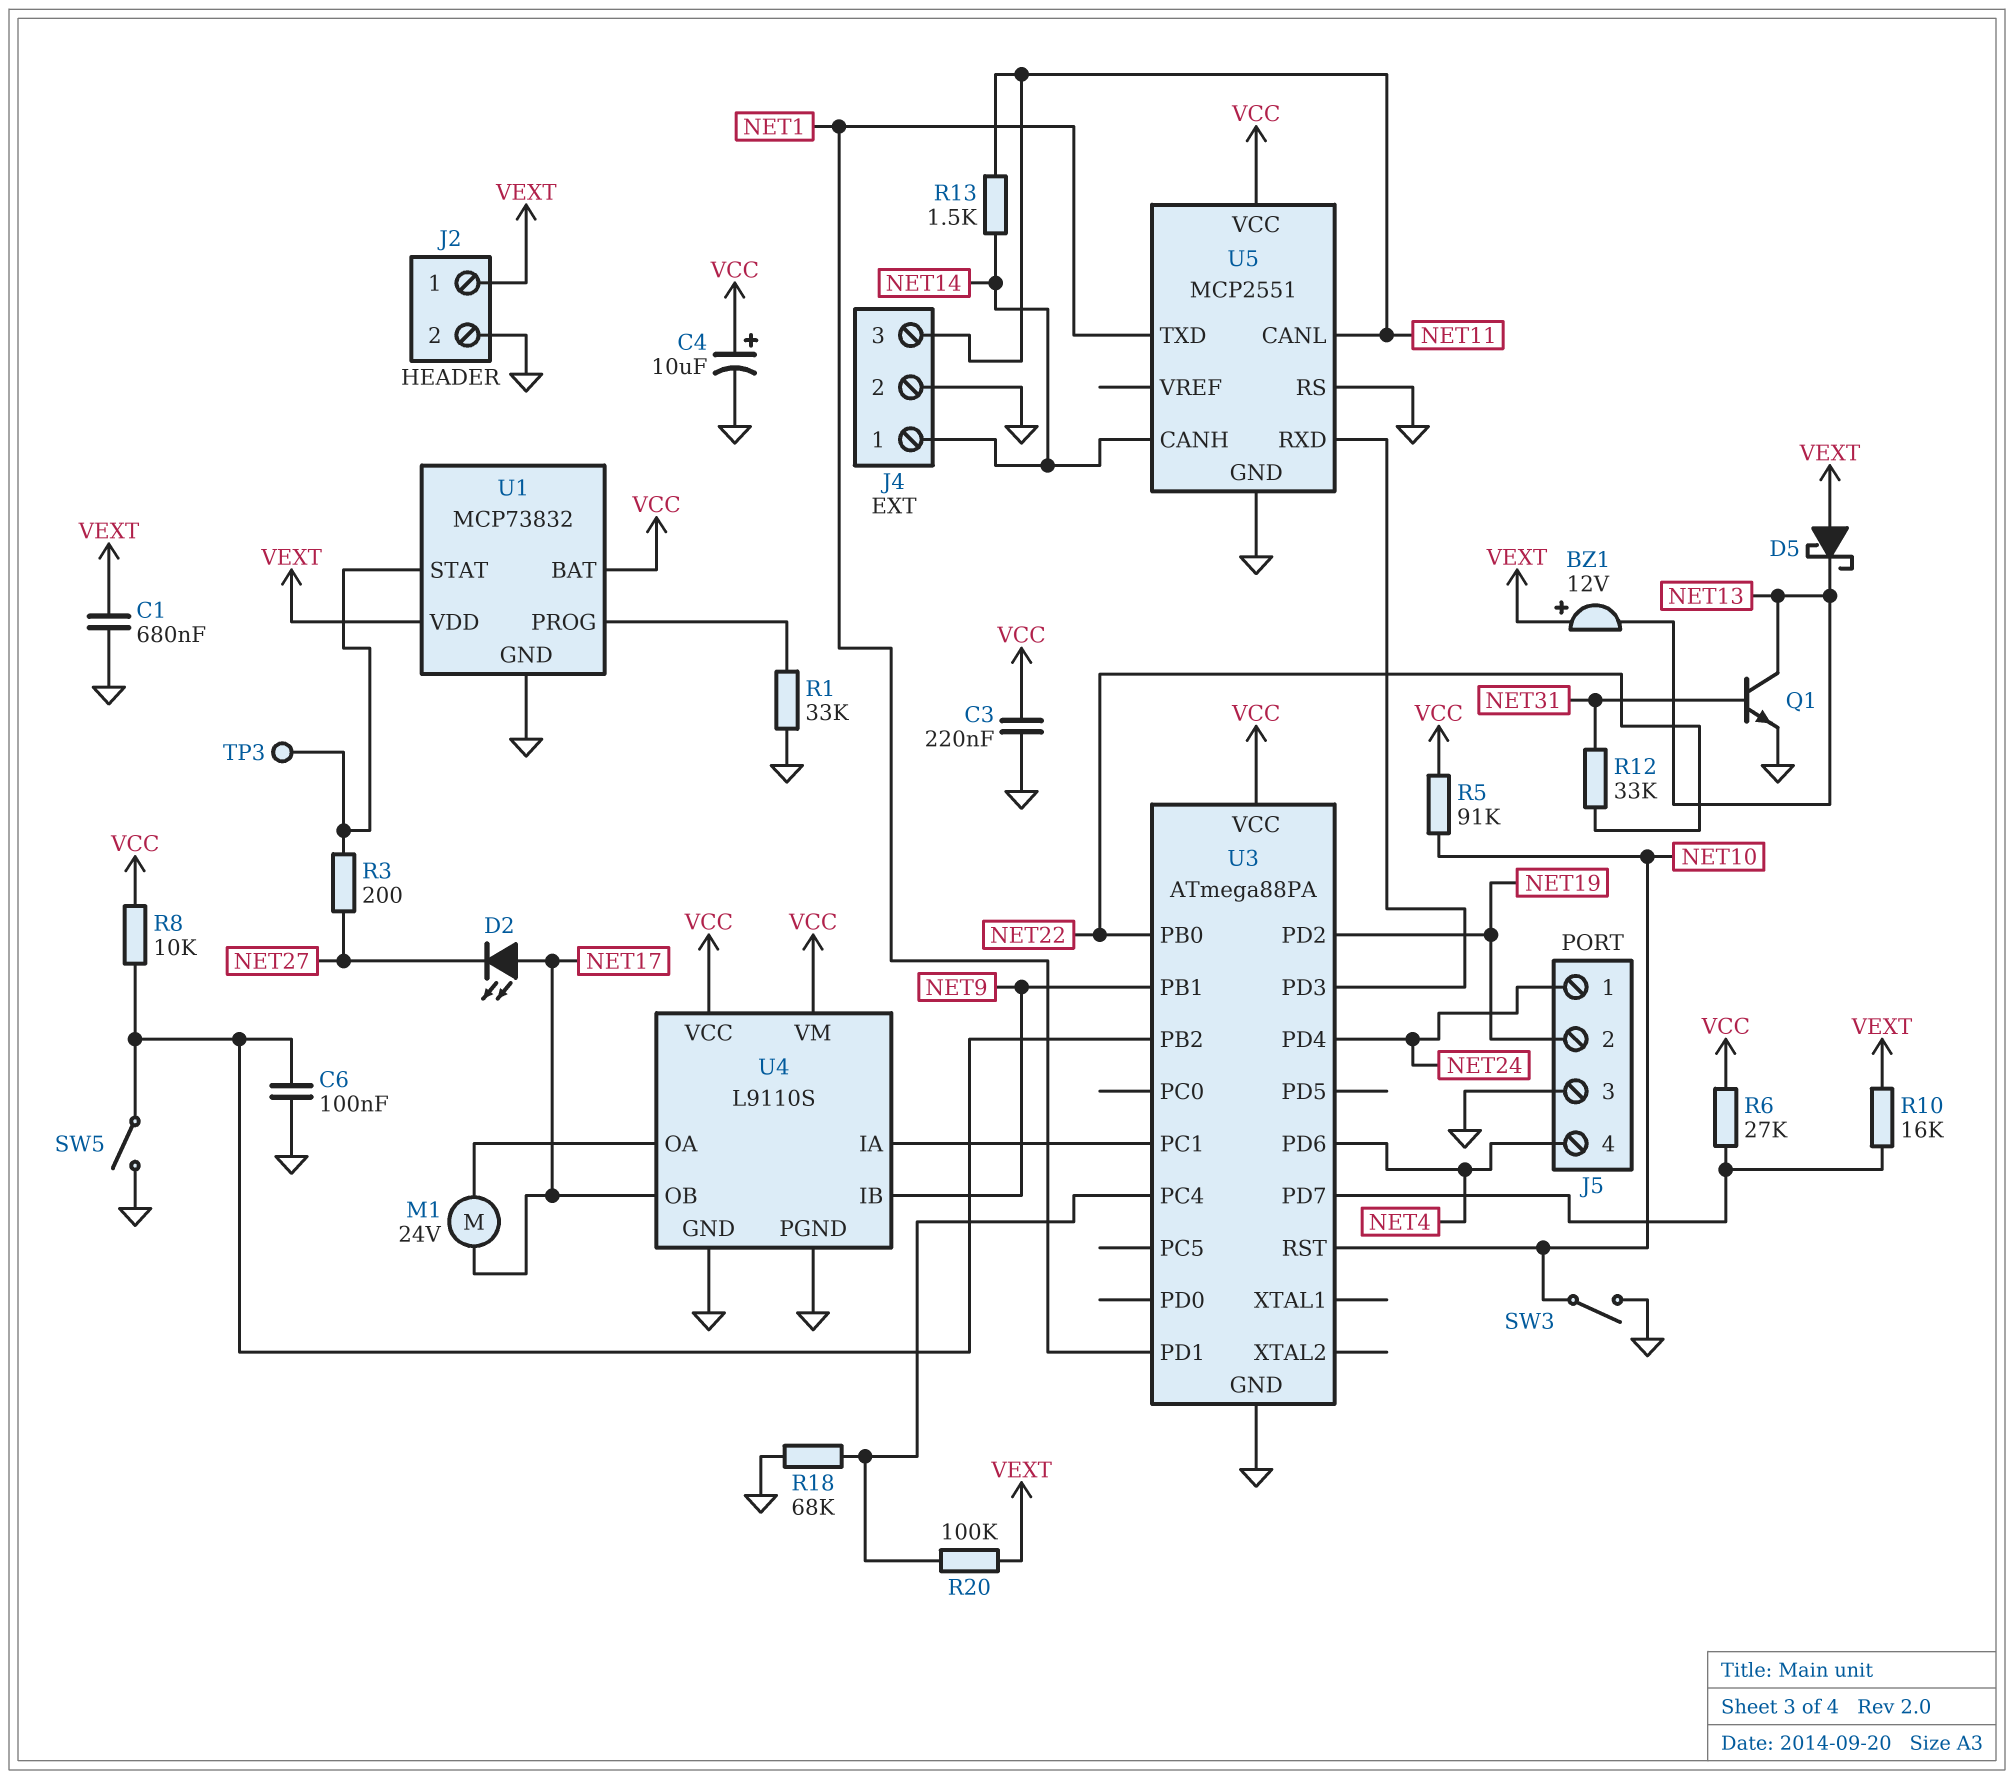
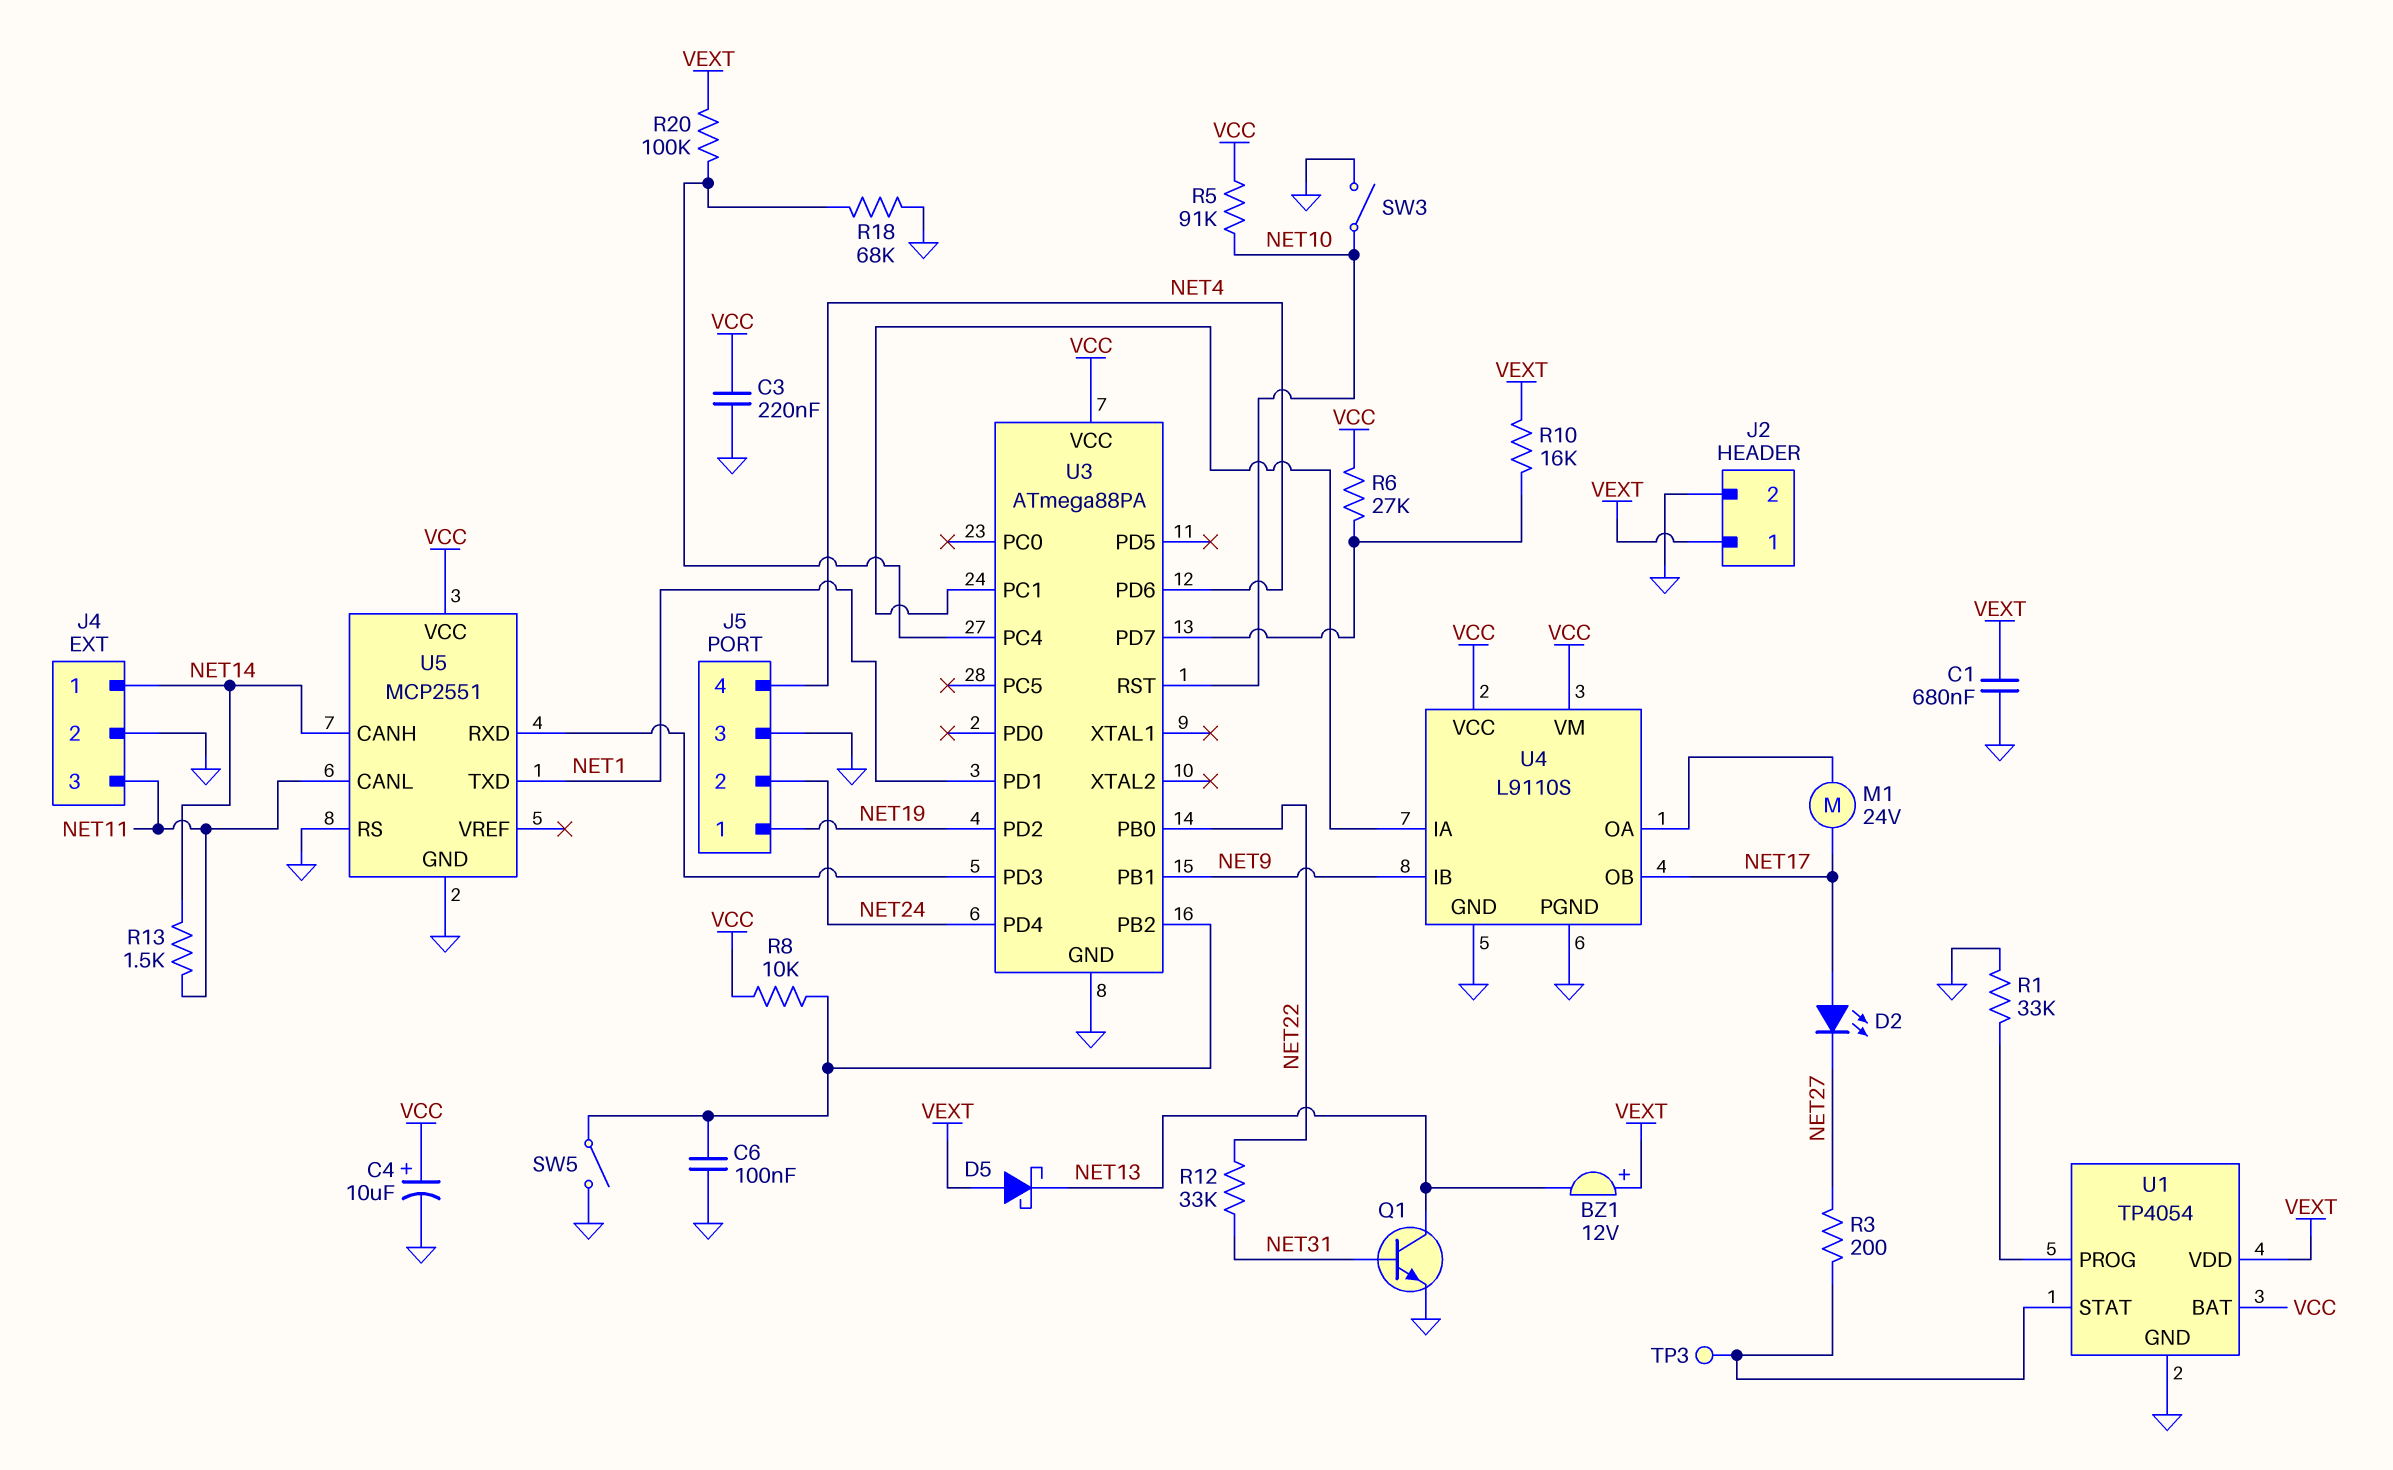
J5 pin 1: NET24 -> NET19
J5 pin 2: NET19 -> NET24
U1: MCP73832 -> TP4054

